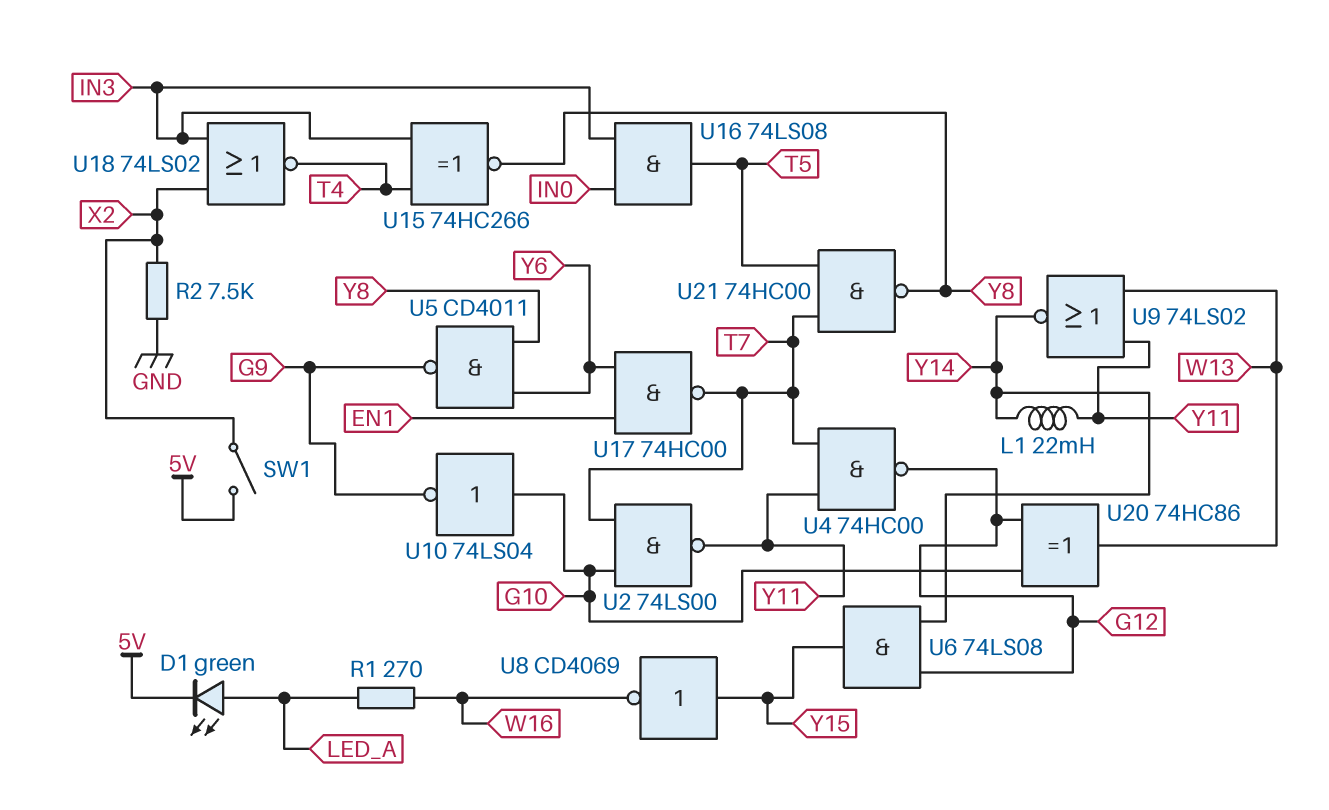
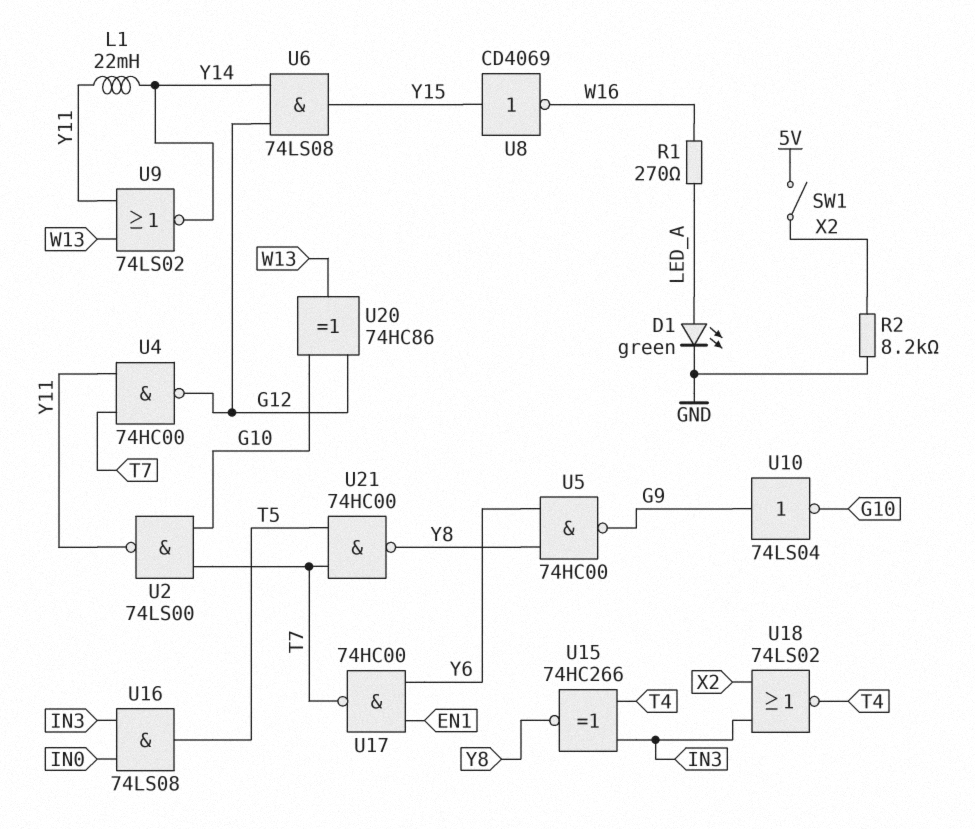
D1: LED green (A LED_A, K 5V) -> LED green (A LED_A, K GND)
R2: 7.5k (GND, X2) -> 8.2k (GND, X2)
U5: NAND CD4011 (in Y6, in Y8, out G9) -> NAND 74HC00 (in Y6, in Y8, out G9)
U10: NOT 74LS04 (in G10, out G9) -> NOT 74LS04 (in G9, out G10)

